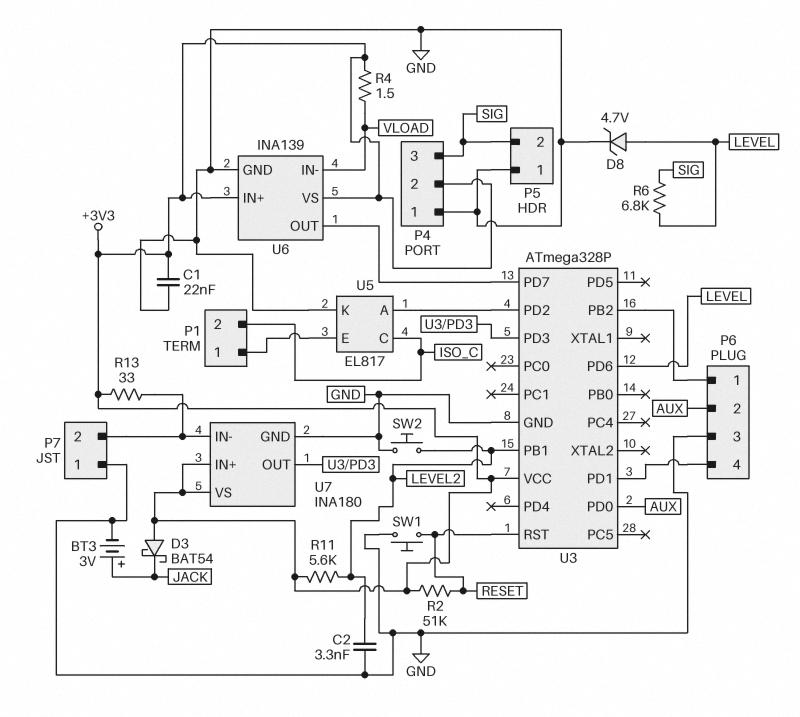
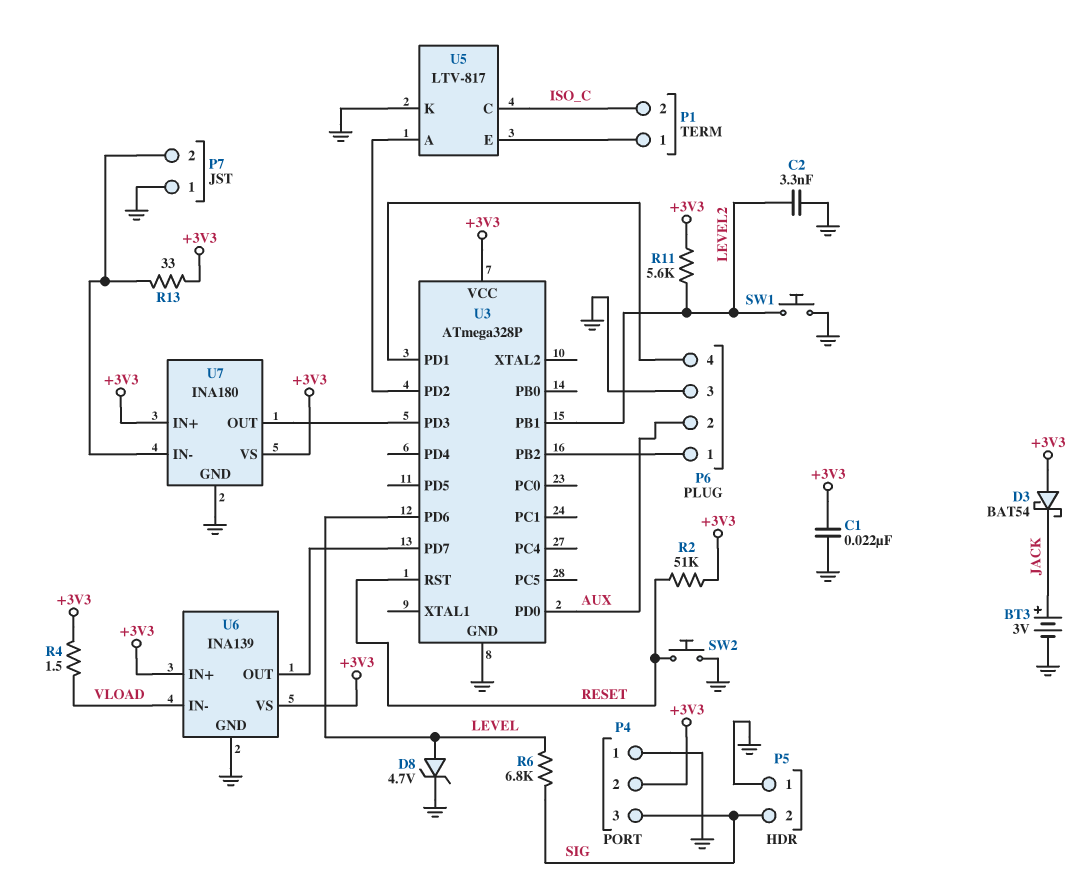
SW1: button (GND, RESET) -> button (GND, LEVEL2)
SW2: button (GND, LEVEL2) -> button (GND, RESET)
U5: EL817 -> LTV-817

